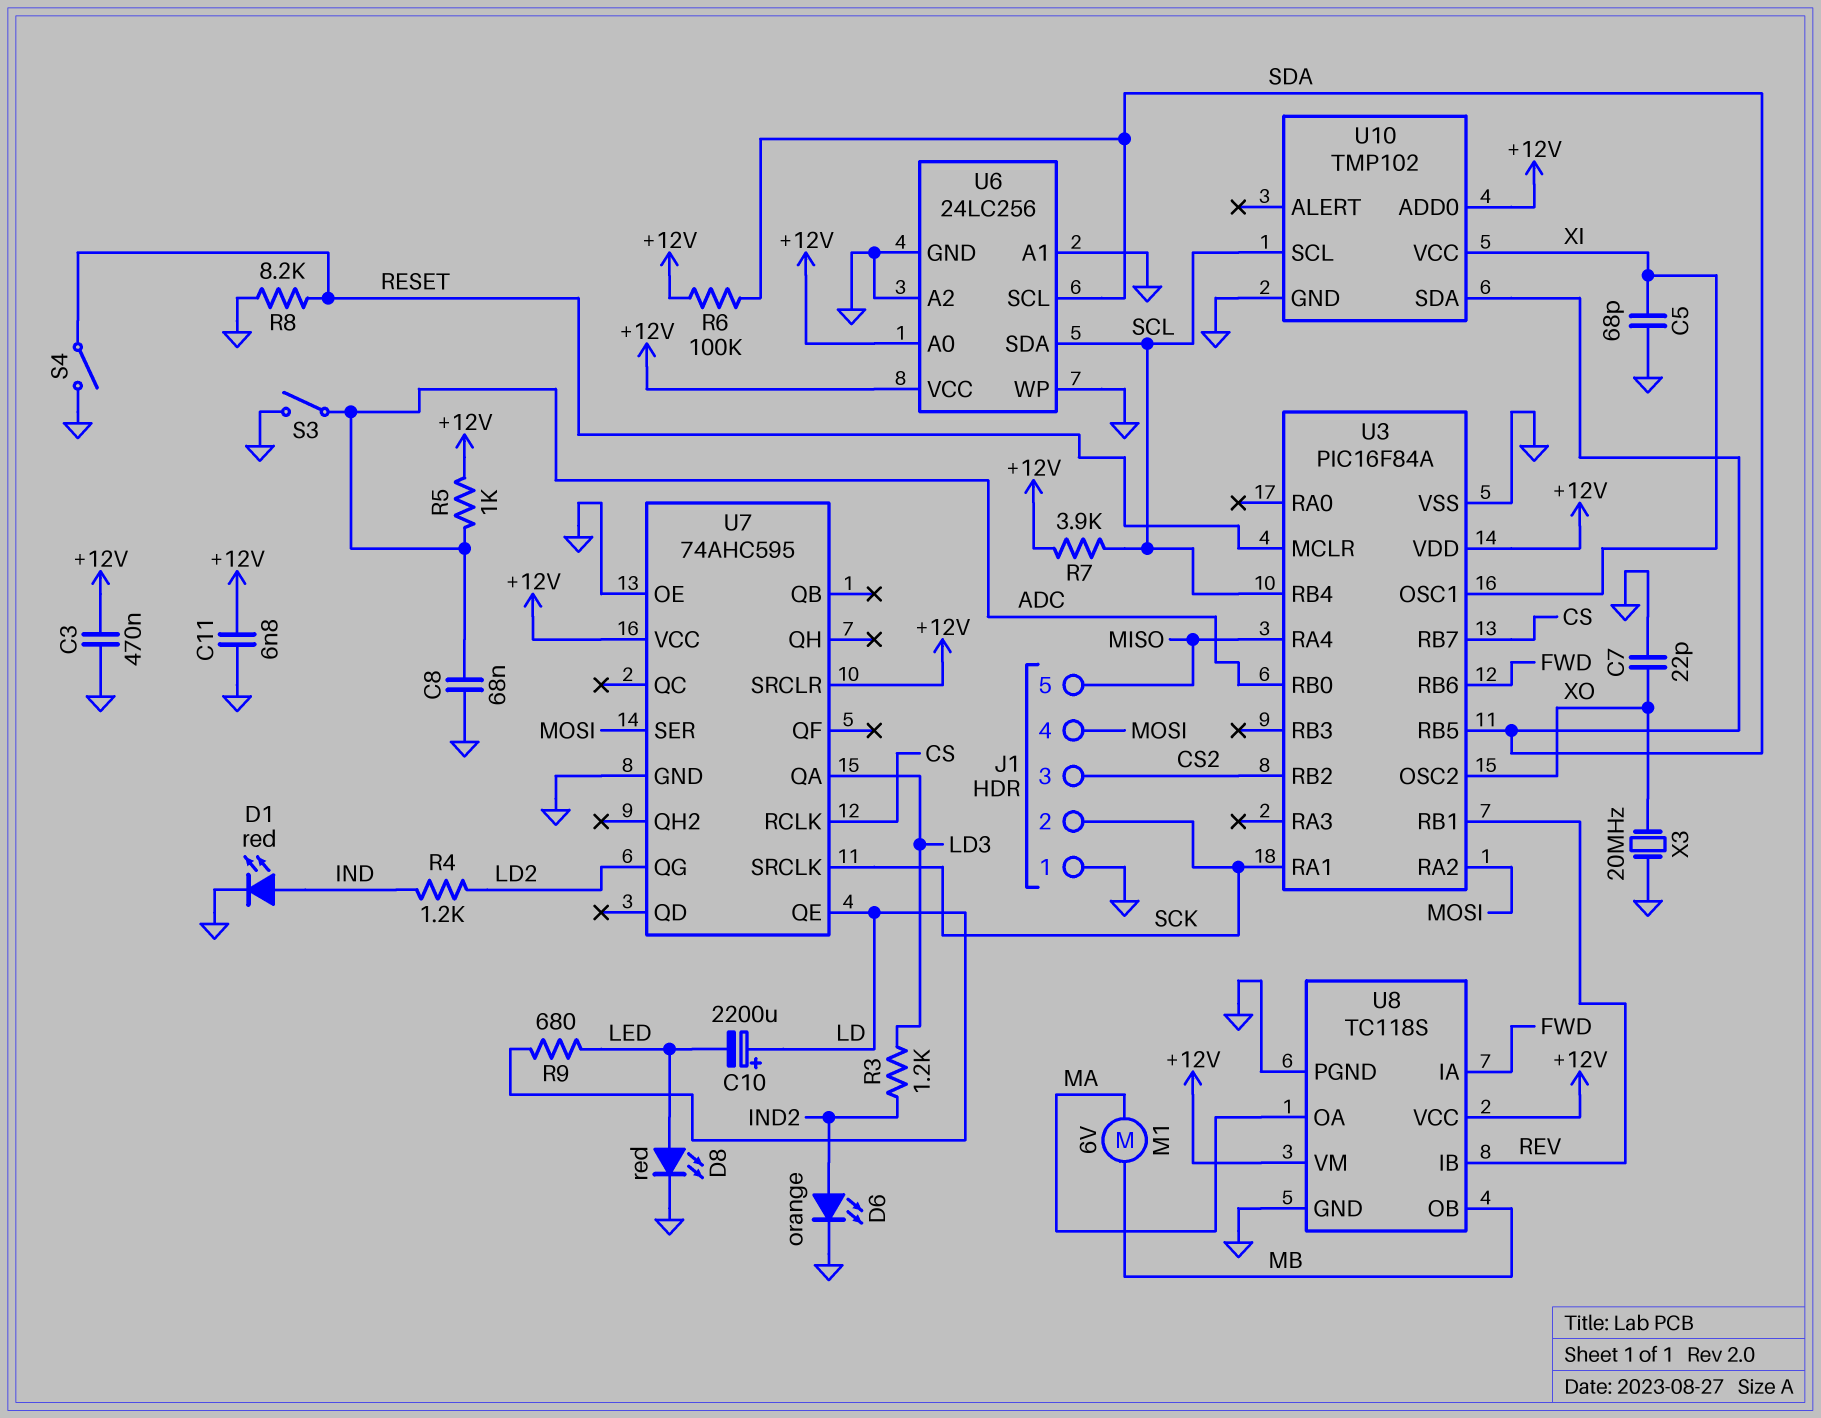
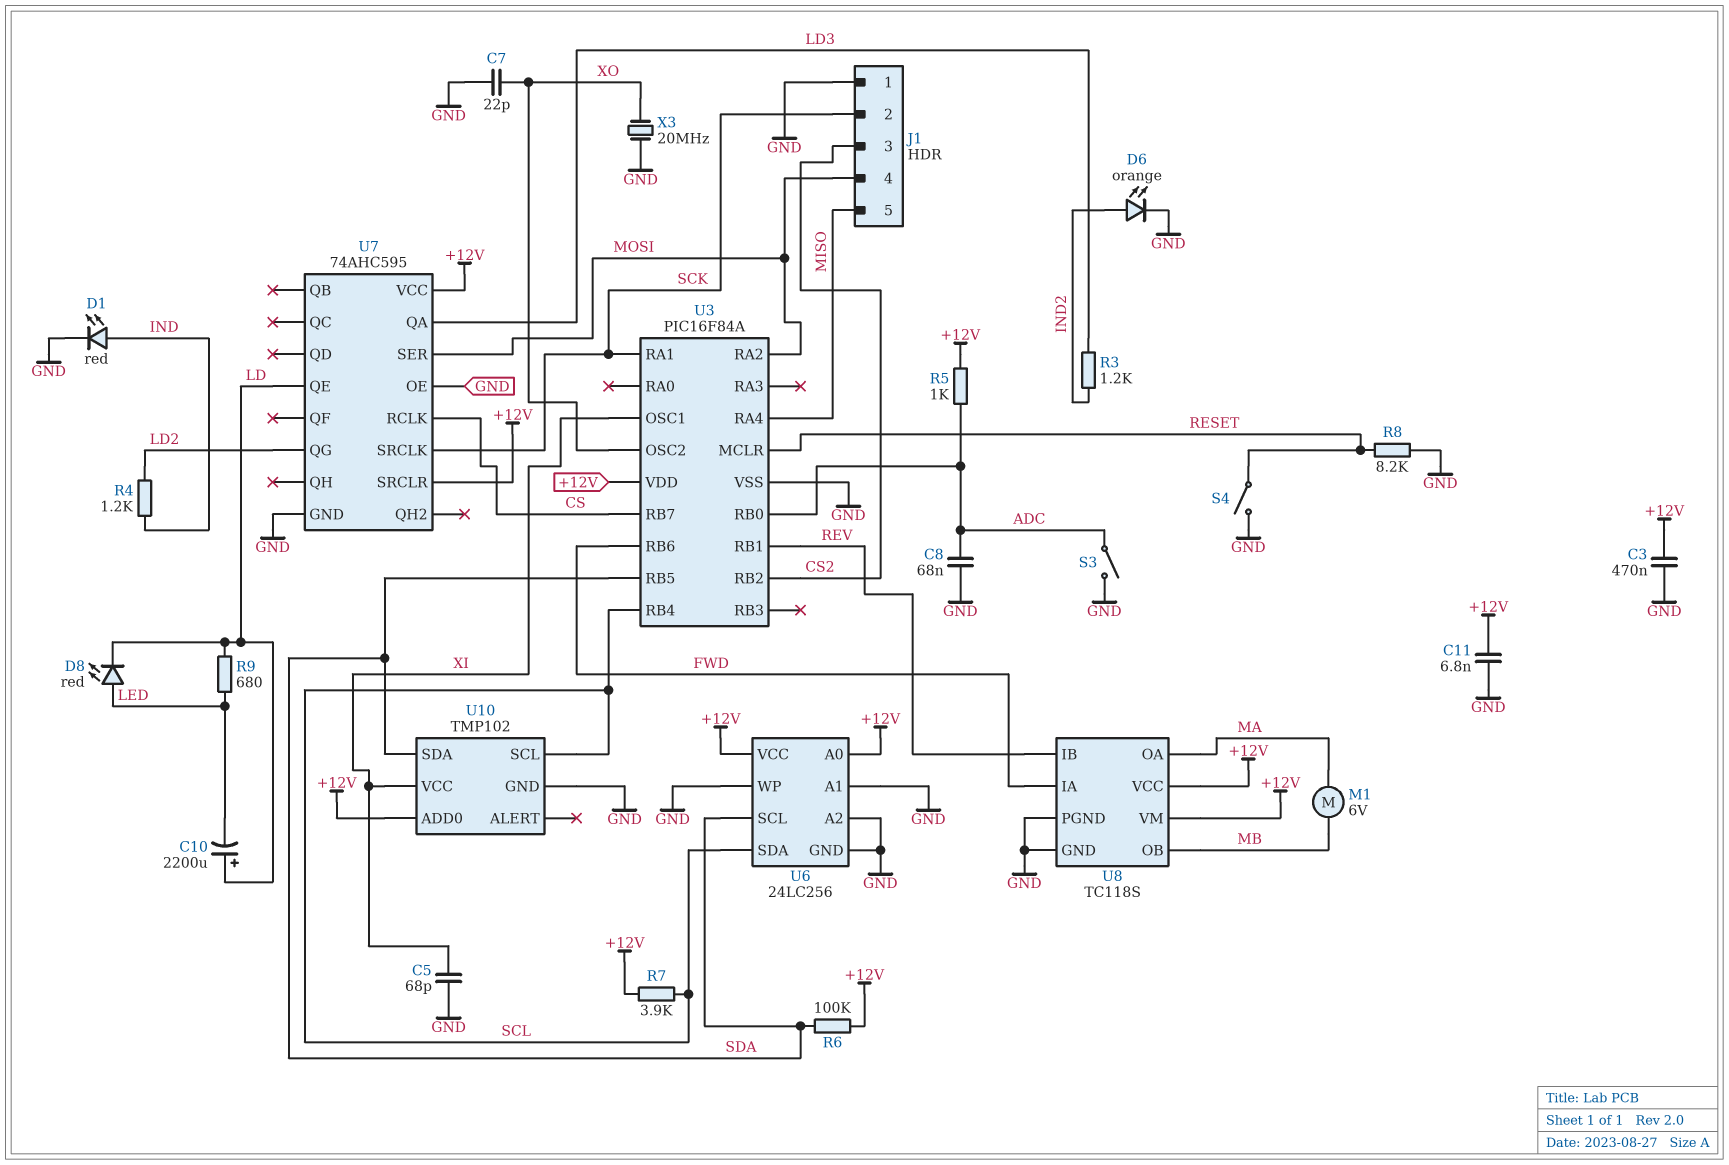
D8: LED red (A LED, K GND) -> LED red (A LED, K LD)

